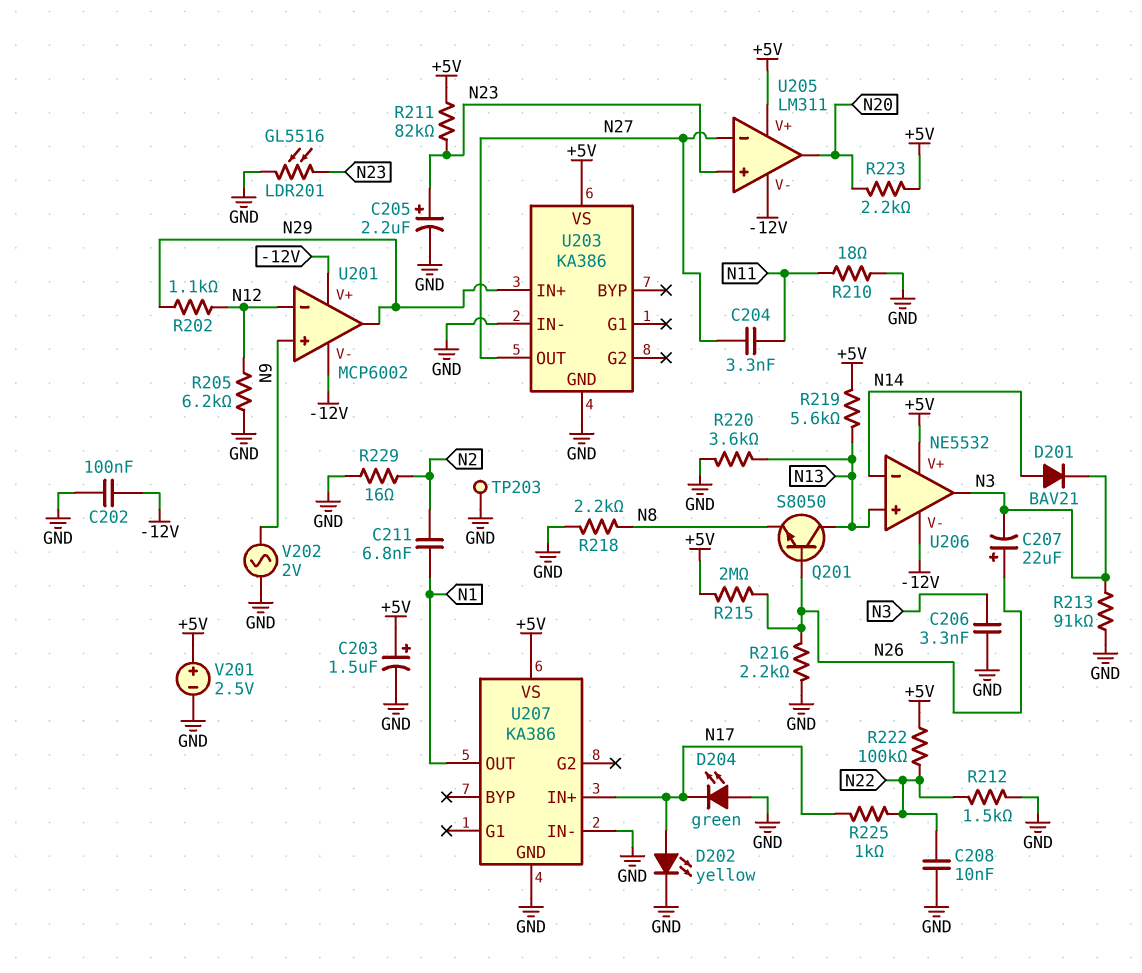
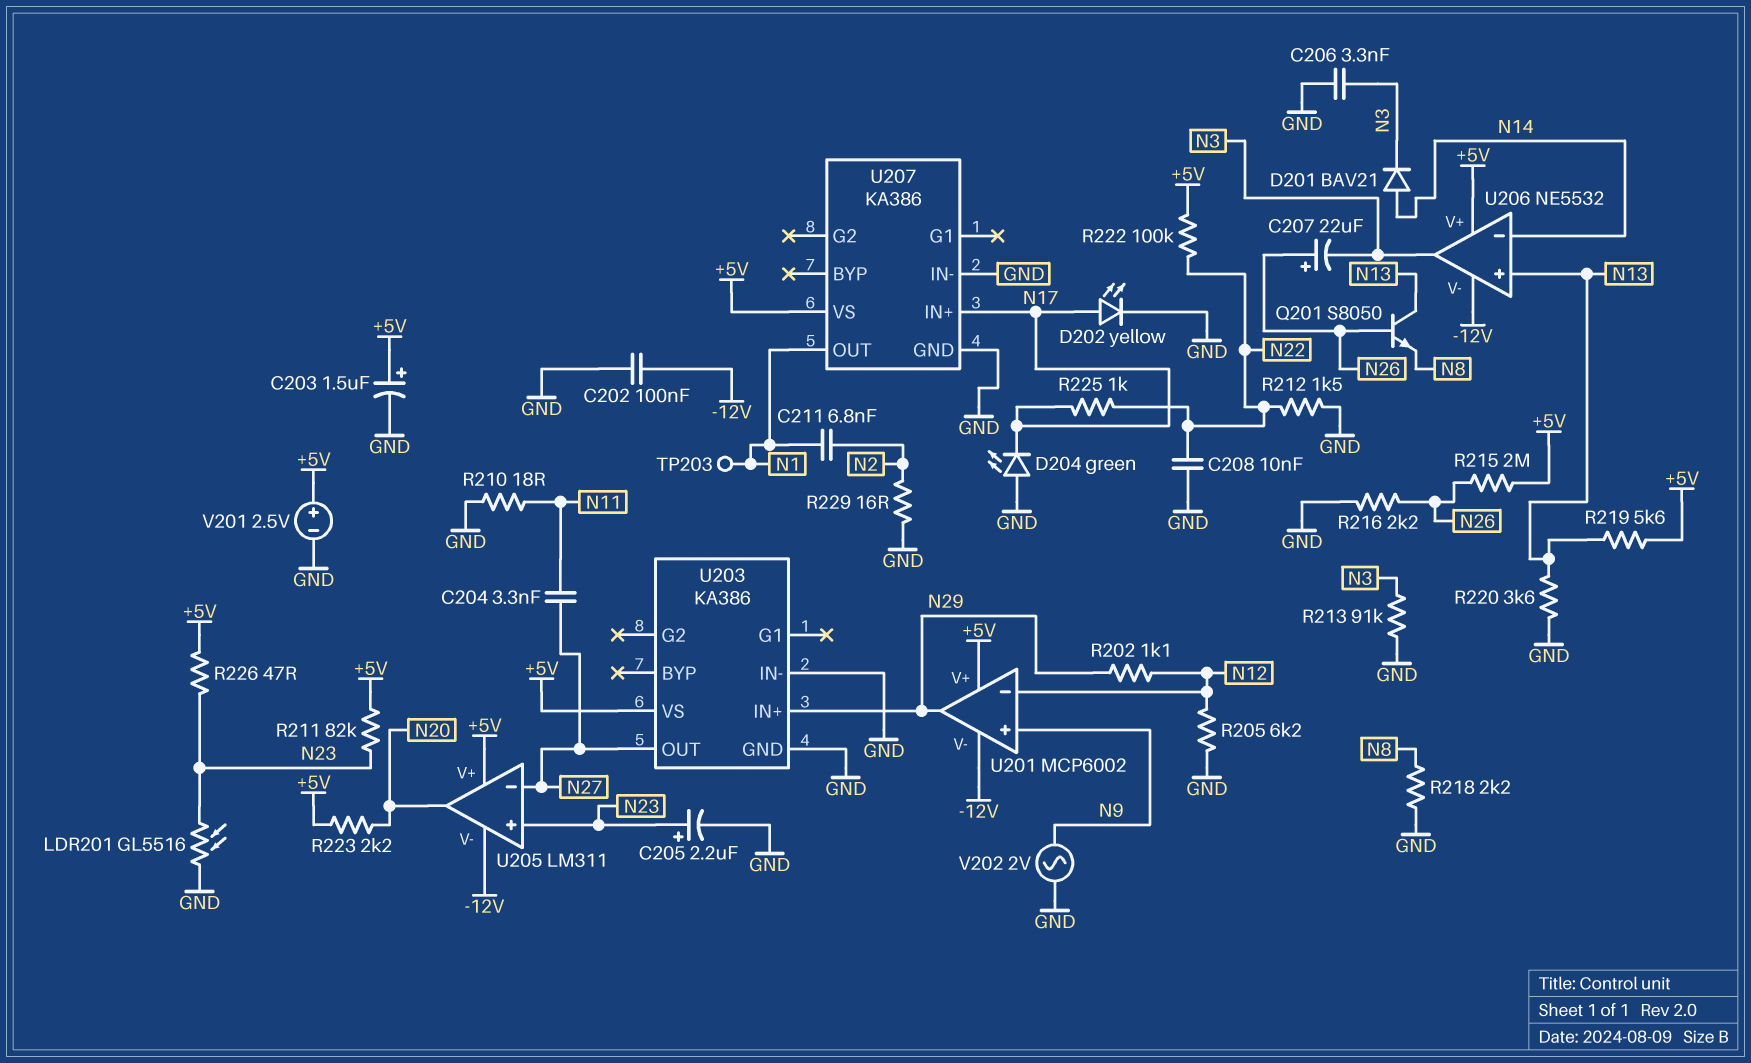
R226: none -> 47 (+5V, N23)
TP203: test point (GND) -> test point (N1)
U201 pin V+: -12V -> +5V

